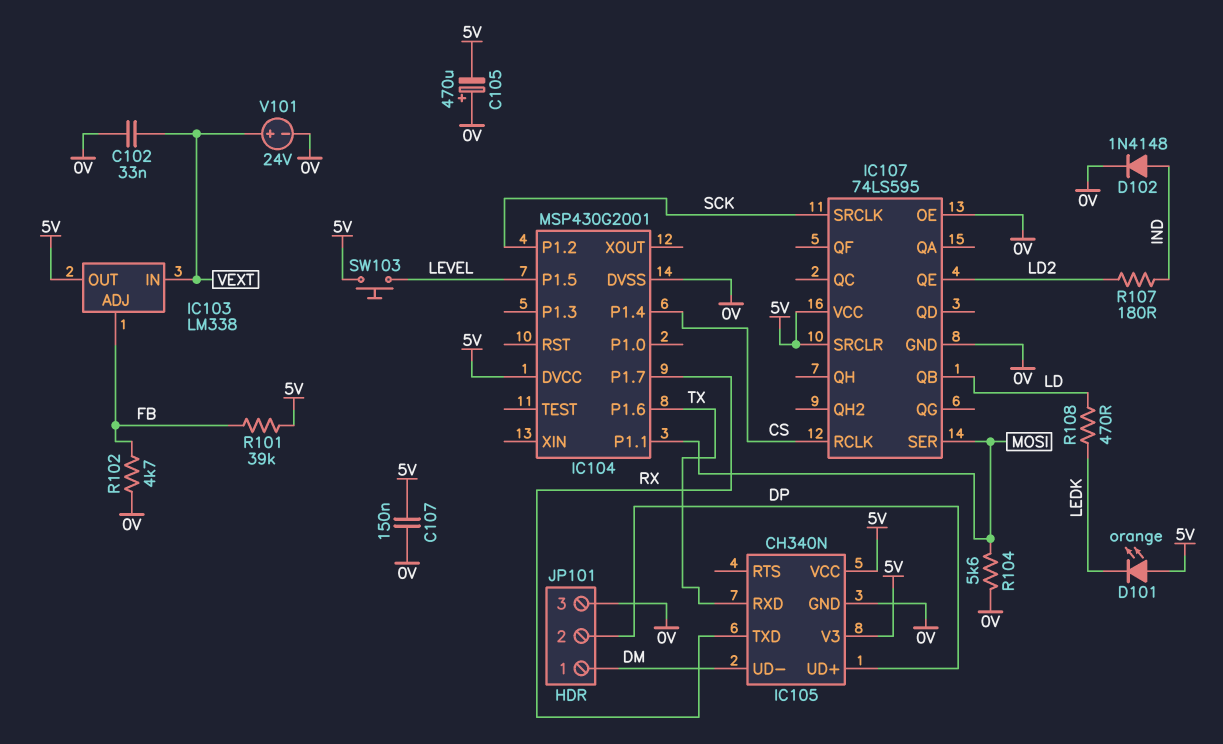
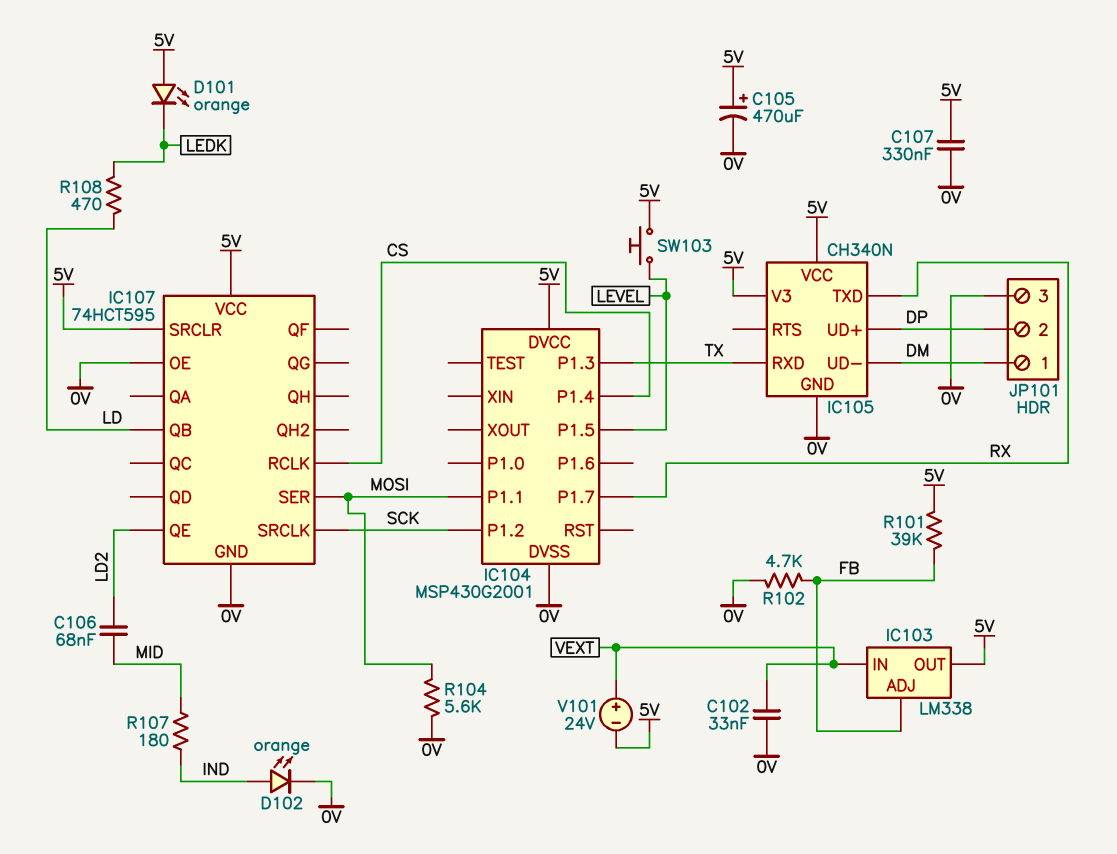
C105: 470uF (plus 0V, minus 5V) -> 470uF (plus 5V, minus 0V)
C106: none -> 68nF (LD2, MID)
C107: 150nF (0V, 5V) -> 330nF (0V, 5V)
D102: diode 1N4148 (A IND, K 0V) -> LED orange (A IND, K 0V)
IC104 pin P1.3: none -> TX
IC104 pin P1.6: TX -> none
IC107: 74LS595 -> 74HCT595
R107: 180 (IND, LD2) -> 180 (IND, MID)
V101: 24V (plus VEXT, minus 0V) -> 24V (plus VEXT, minus 5V)

